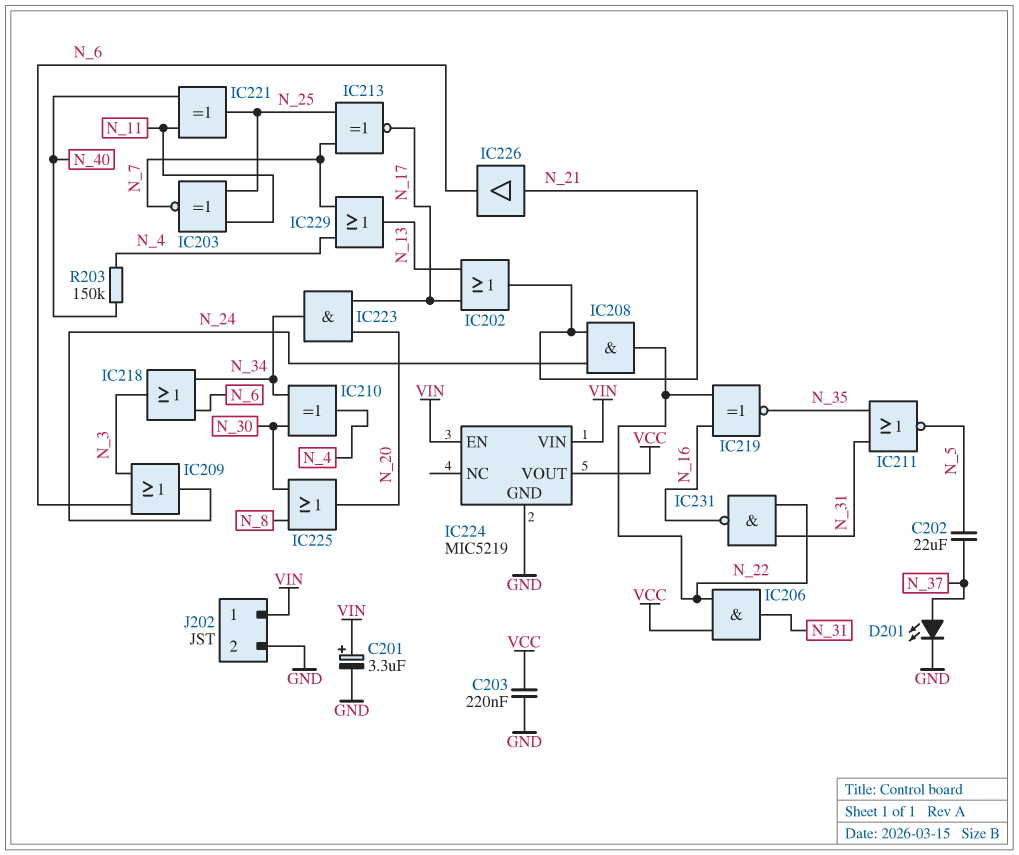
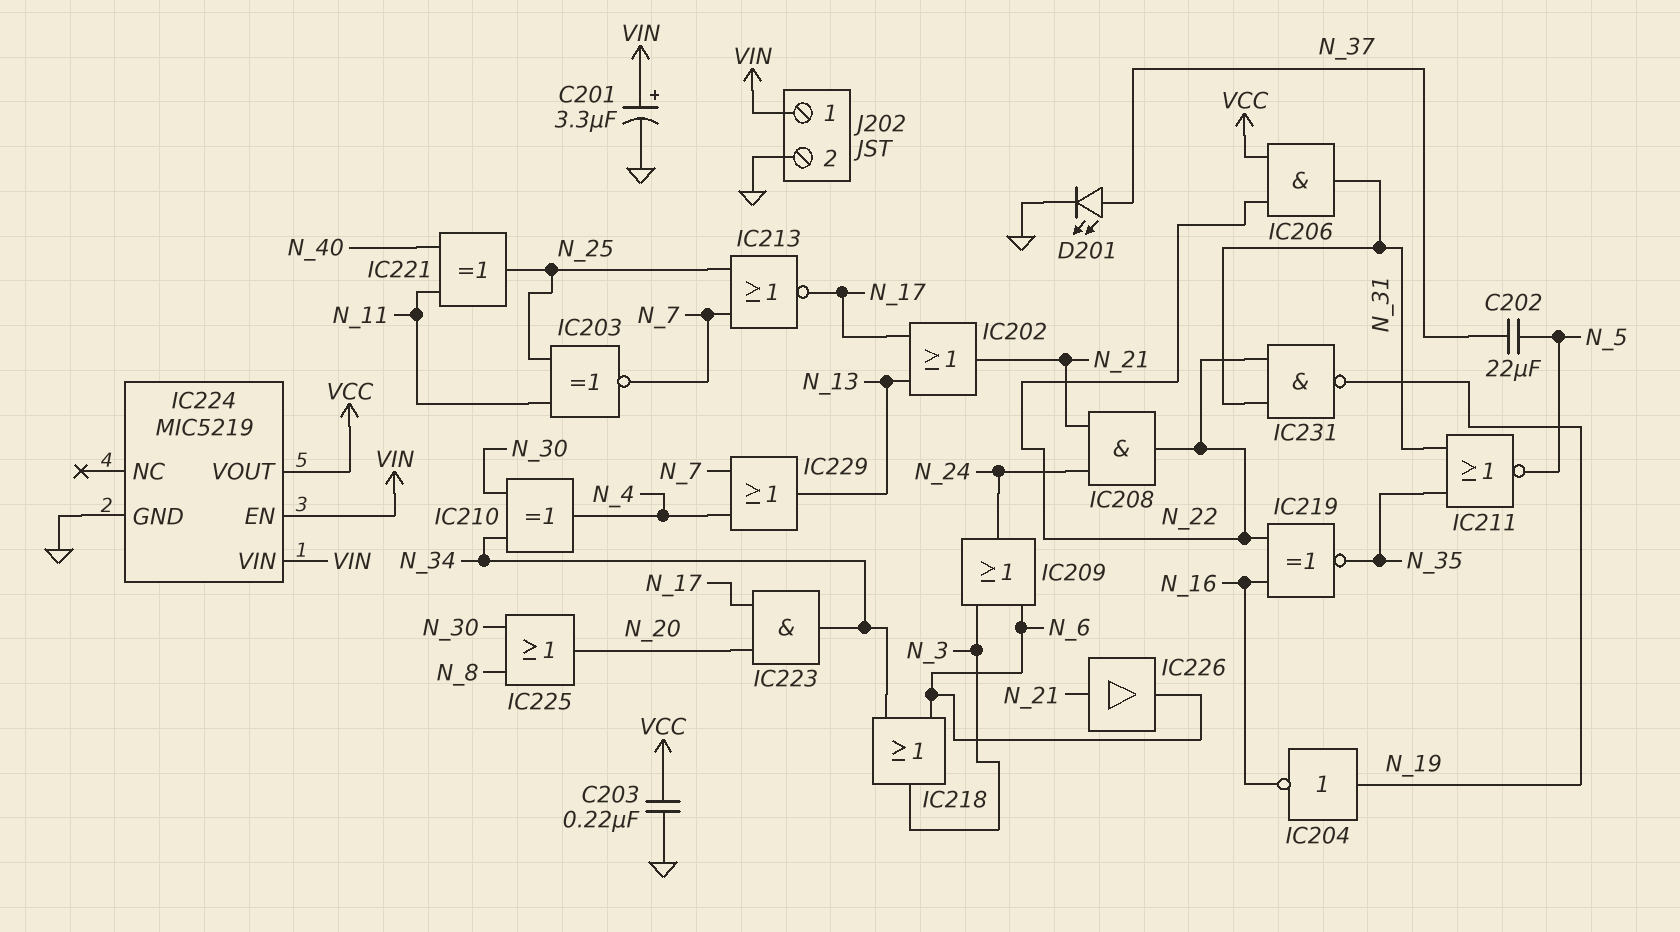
IC204: none -> NOT (in N_19, out N_16)
IC213: XNOR (in N_7, in N_25, out N_17) -> NOR (in N_7, in N_25, out N_17)
IC231: NAND (in N_22, in N_31, out N_16) -> NAND (in N_22, in N_31, out N_19)
R203: 150k (N_4, N_40) -> none

